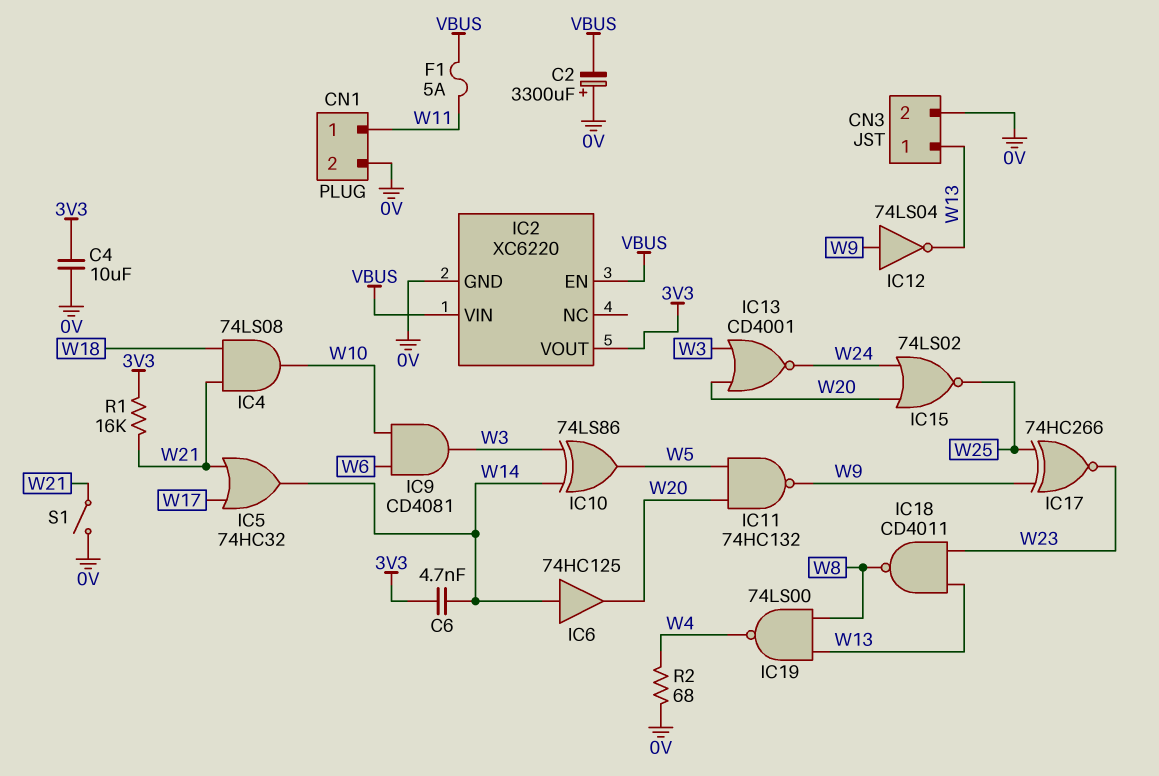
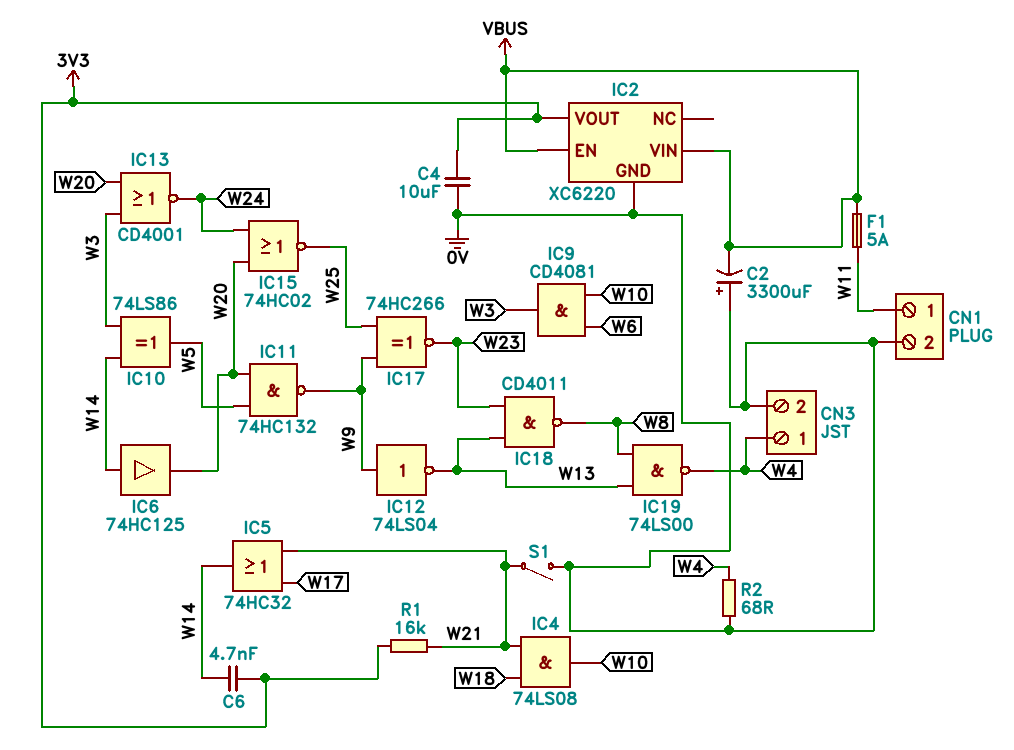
CN3 pin 1: W13 -> W4
IC15: NOR 74LS02 (in W20, in W24, out W25) -> NOR 74HC02 (in W20, in W24, out W25)

